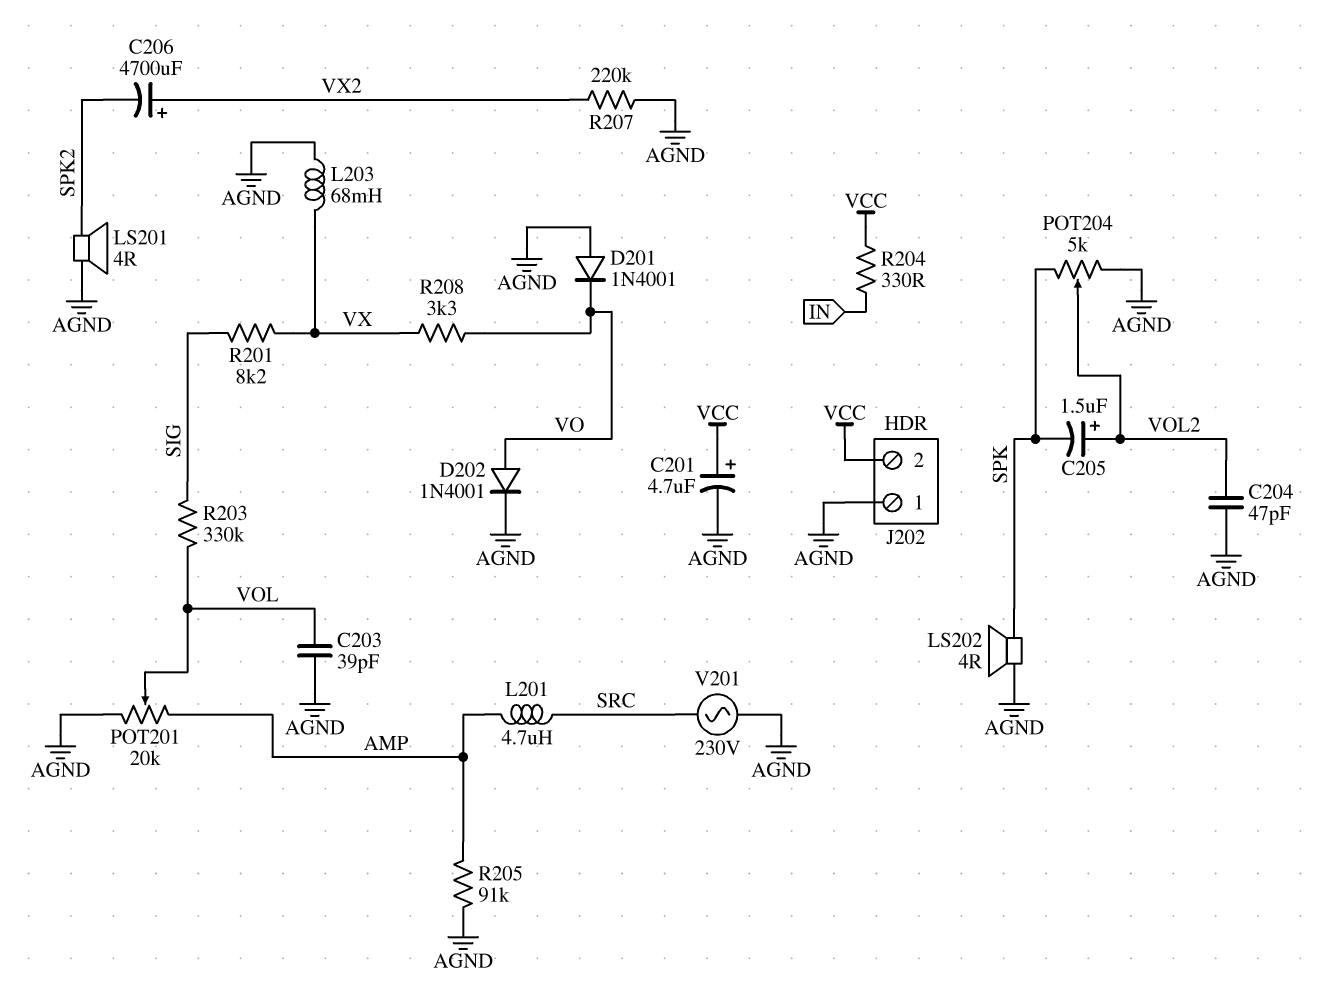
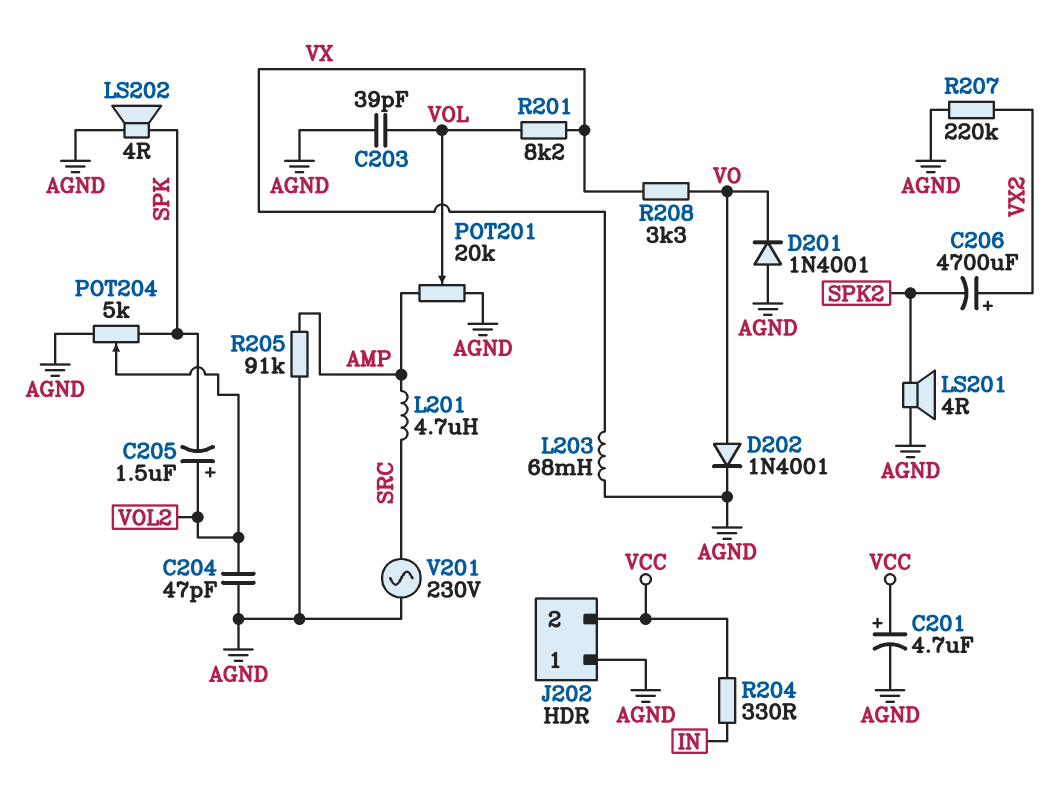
R201: 8.2k (SIG, VX) -> 8.2k (VOL, VX)
R203: 330k (SIG, VOL) -> none

